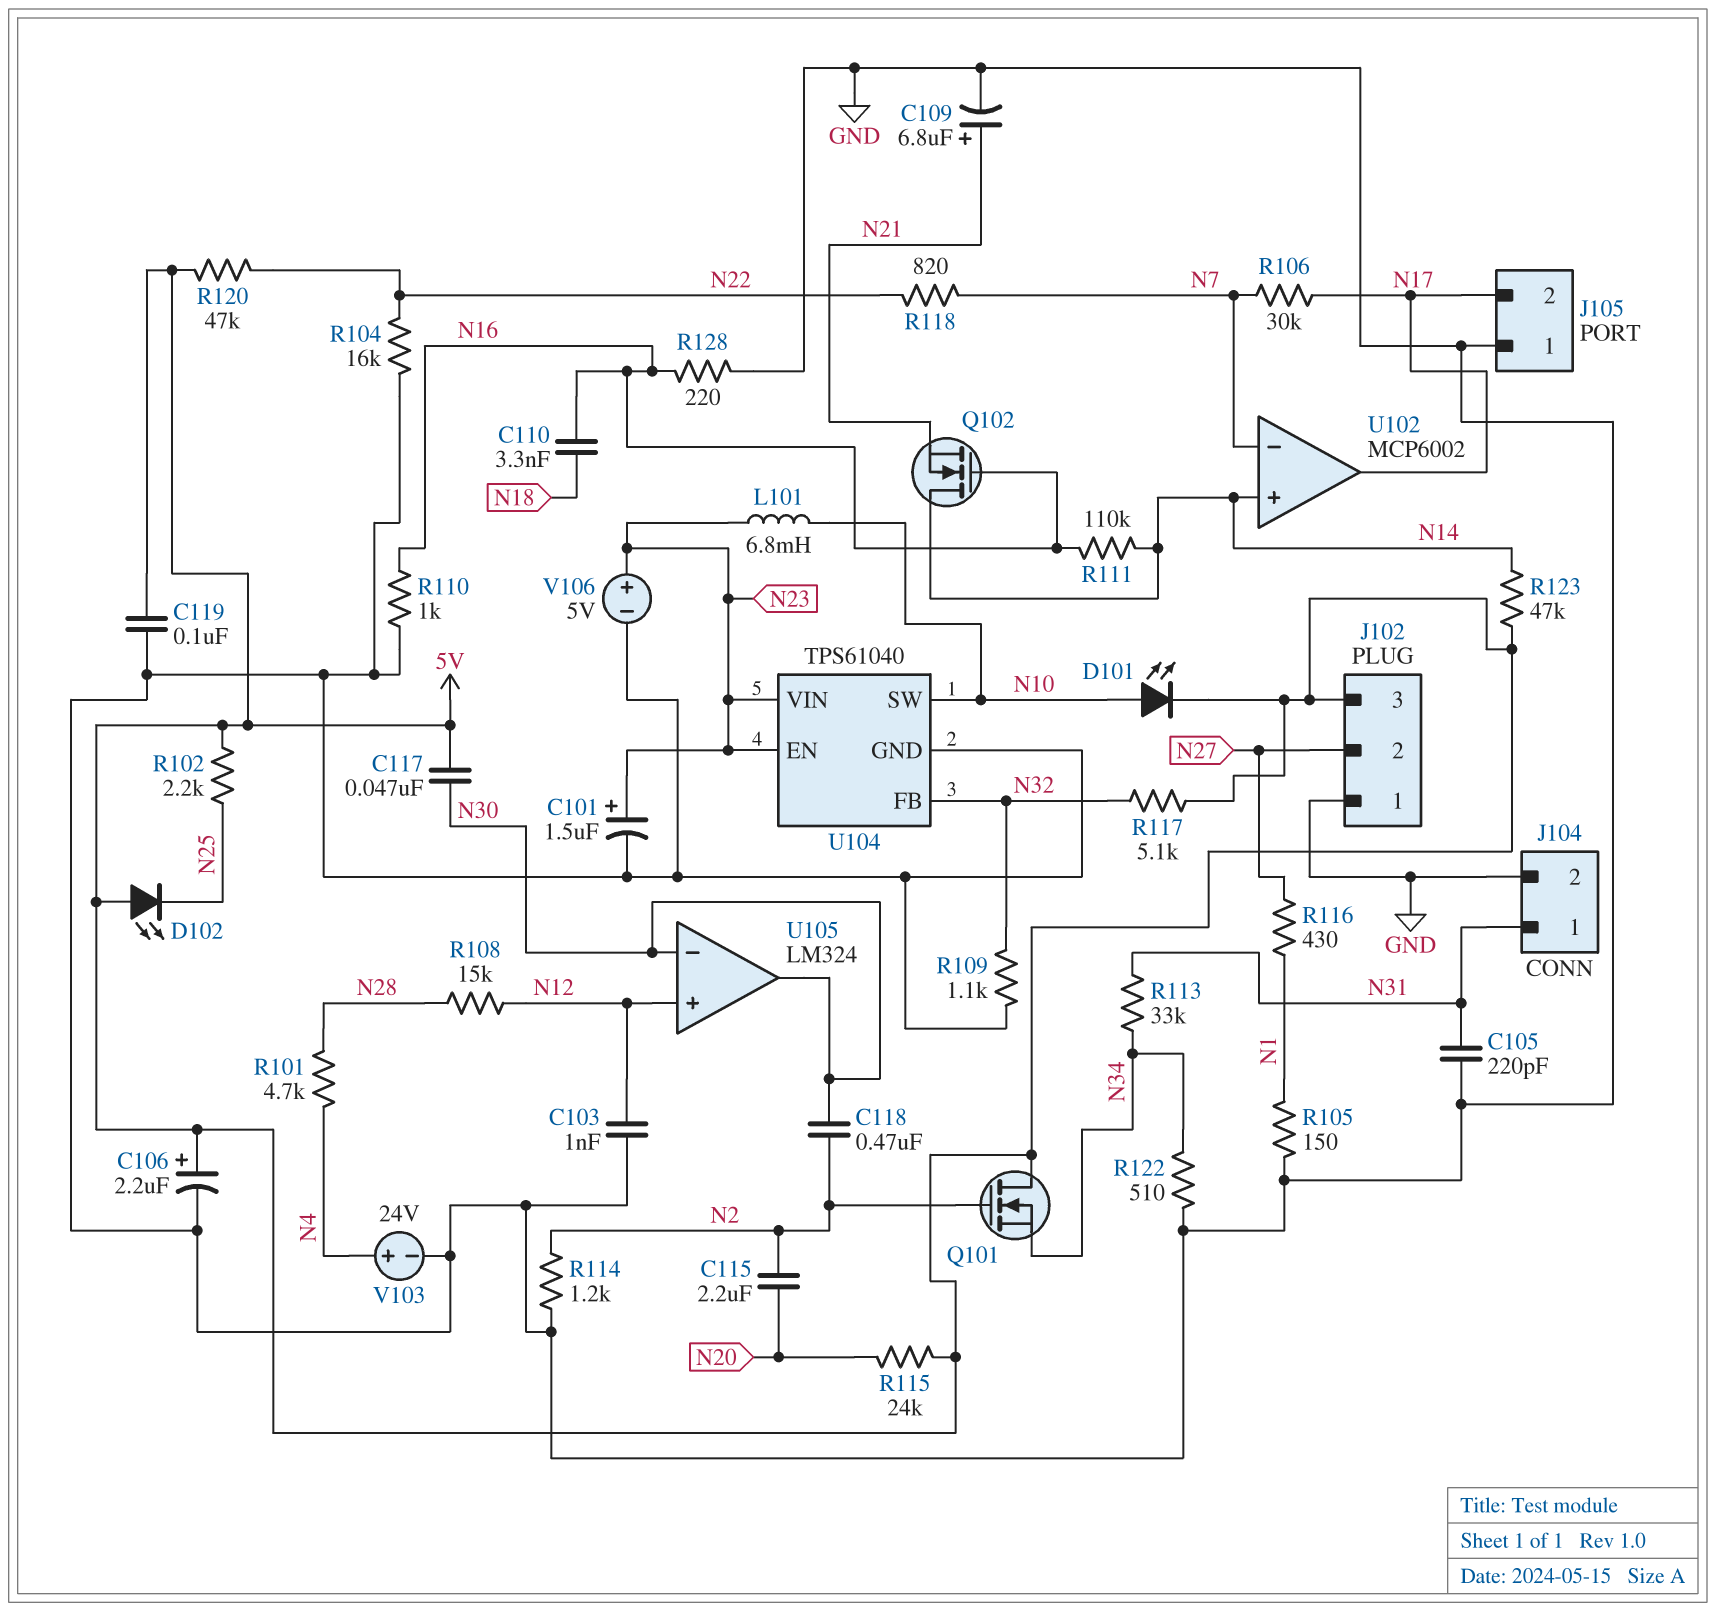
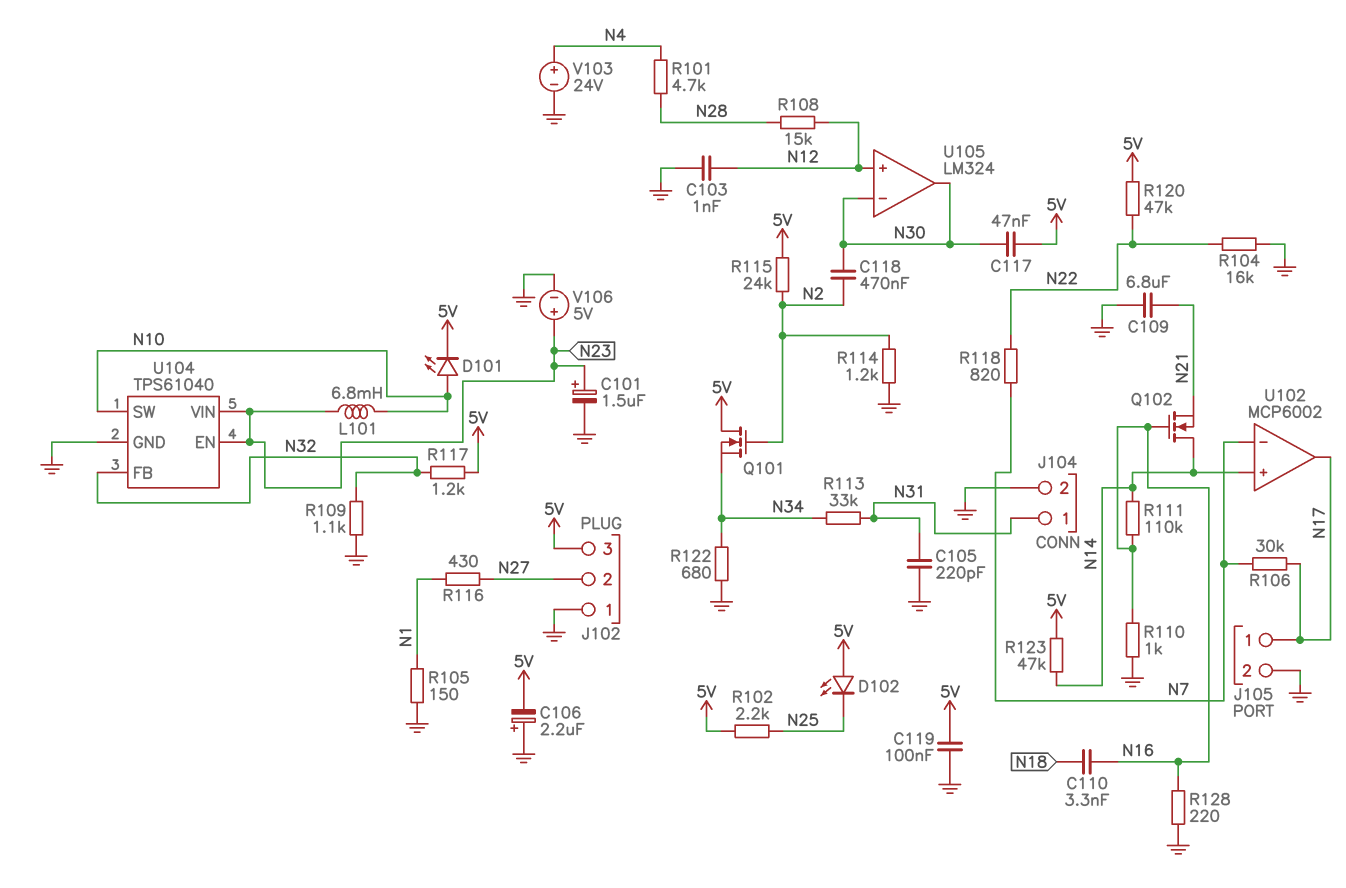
C106: 2.2uF (plus 5V, minus GND) -> 2.2uF (plus GND, minus 5V)
C109: 6.8uF (plus N21, minus GND) -> 6.8uF (GND, N21)
C115: 2.2uF (N2, N20) -> none
J105 pin 1: GND -> N17
J105 pin 2: N17 -> GND
R115: 24k (5V, N20) -> 24k (5V, N2)
R117: 5.1k (5V, N32) -> 1.2k (5V, N32)
R122: 510 (GND, N34) -> 680 (GND, N34)

